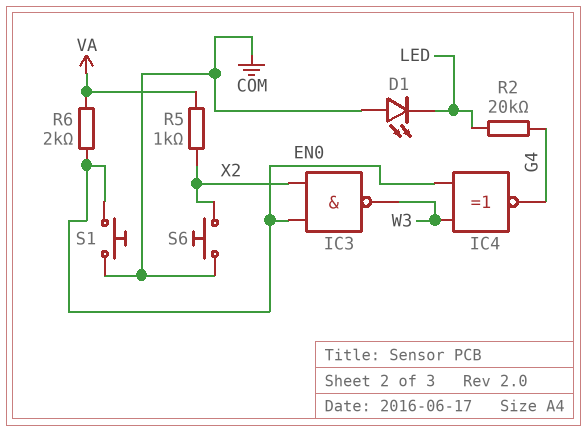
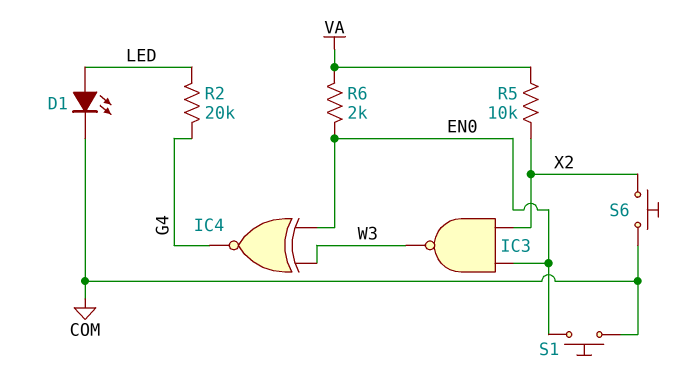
D1: LED (A COM, K LED) -> LED (A LED, K COM)
R5: 1k (VA, X2) -> 10k (VA, X2)

